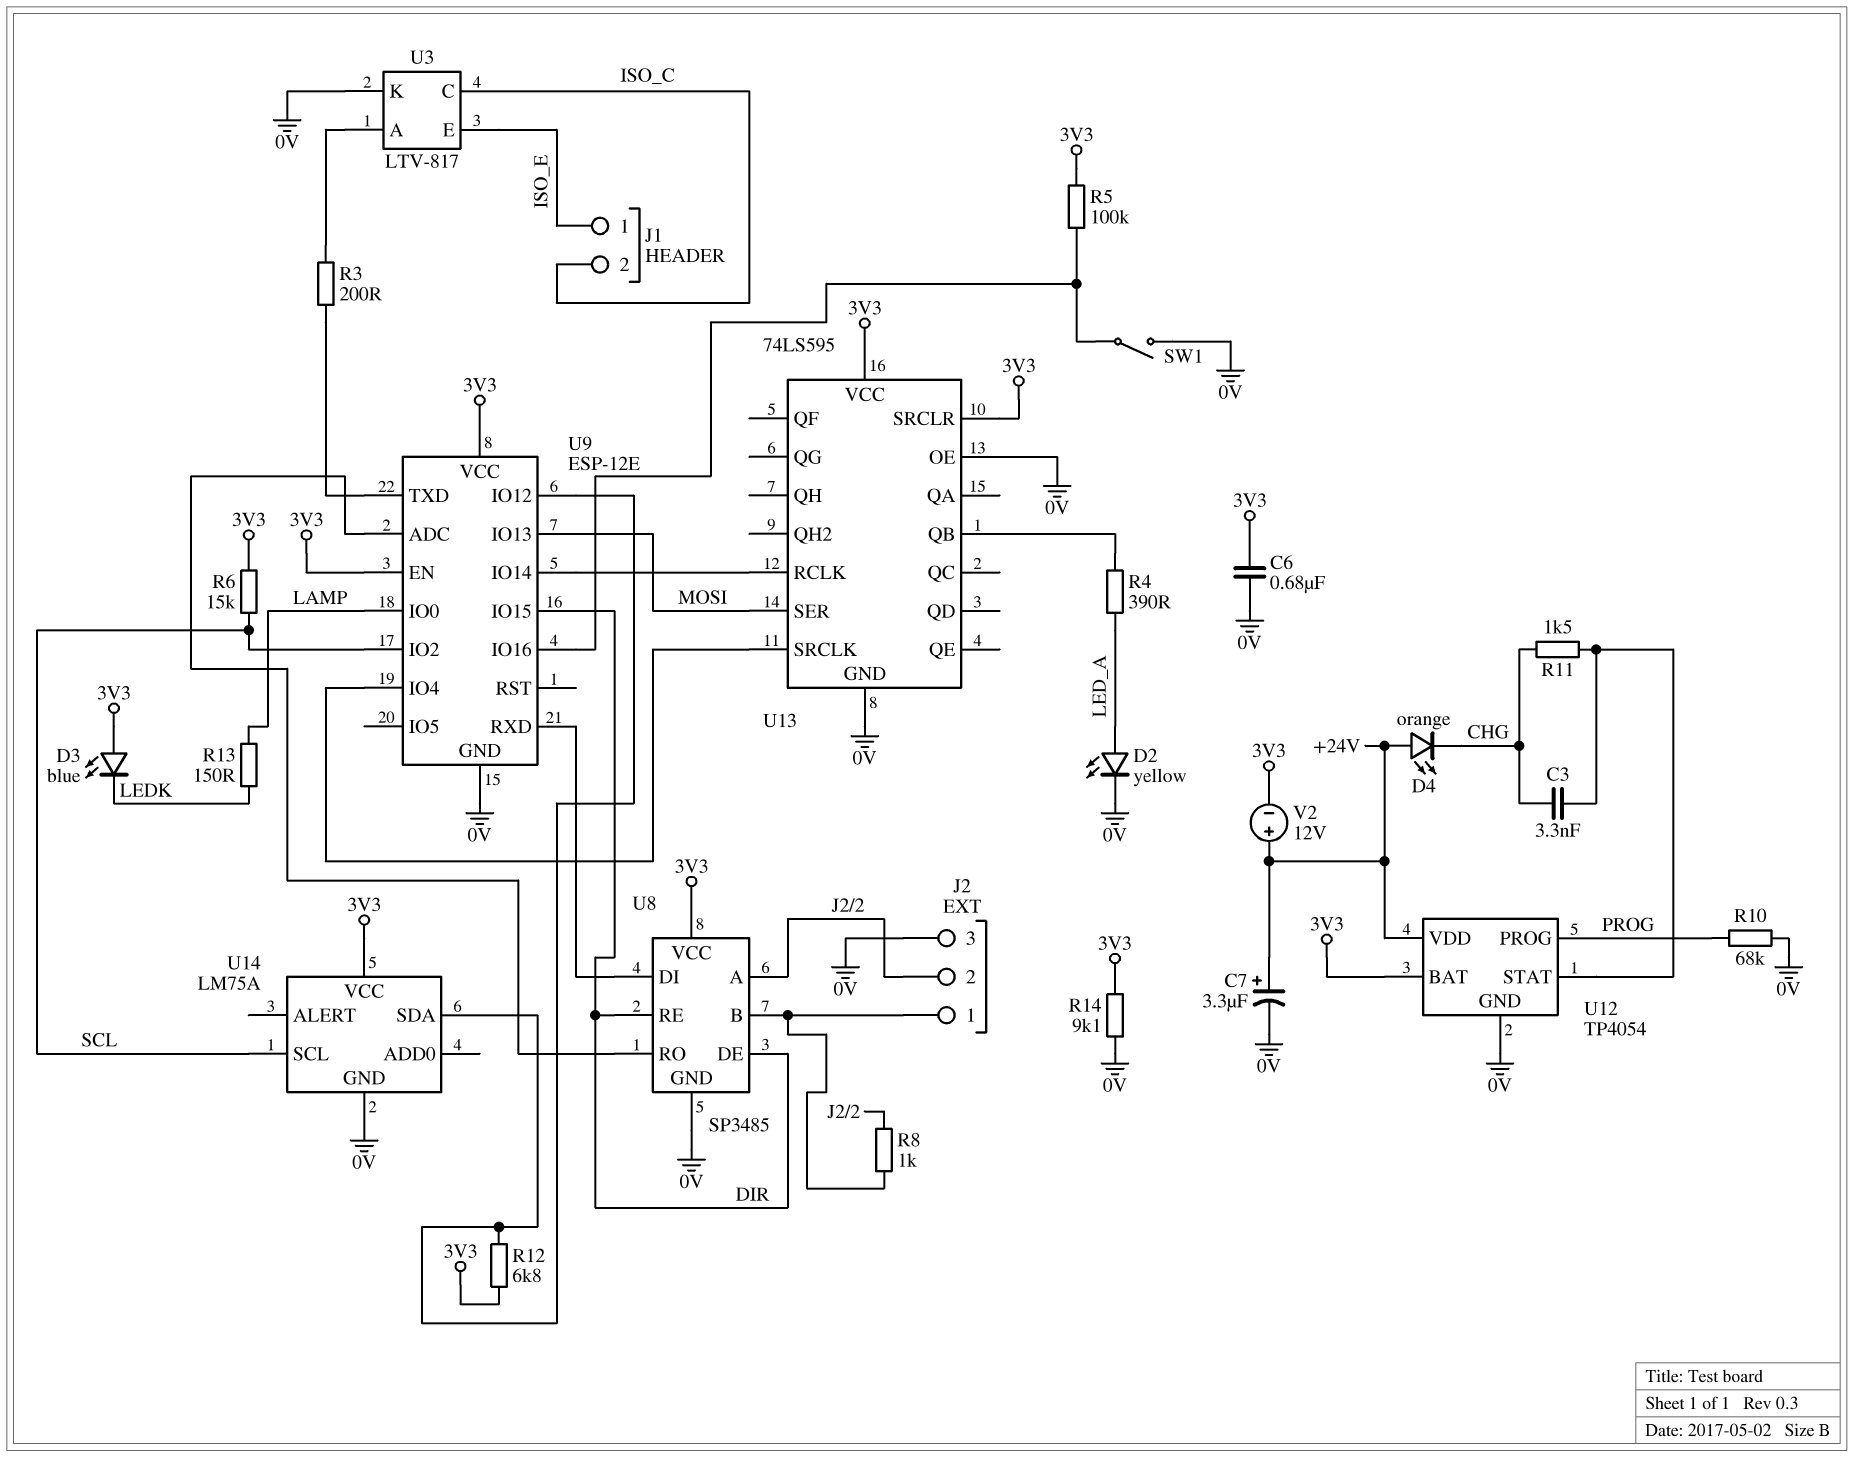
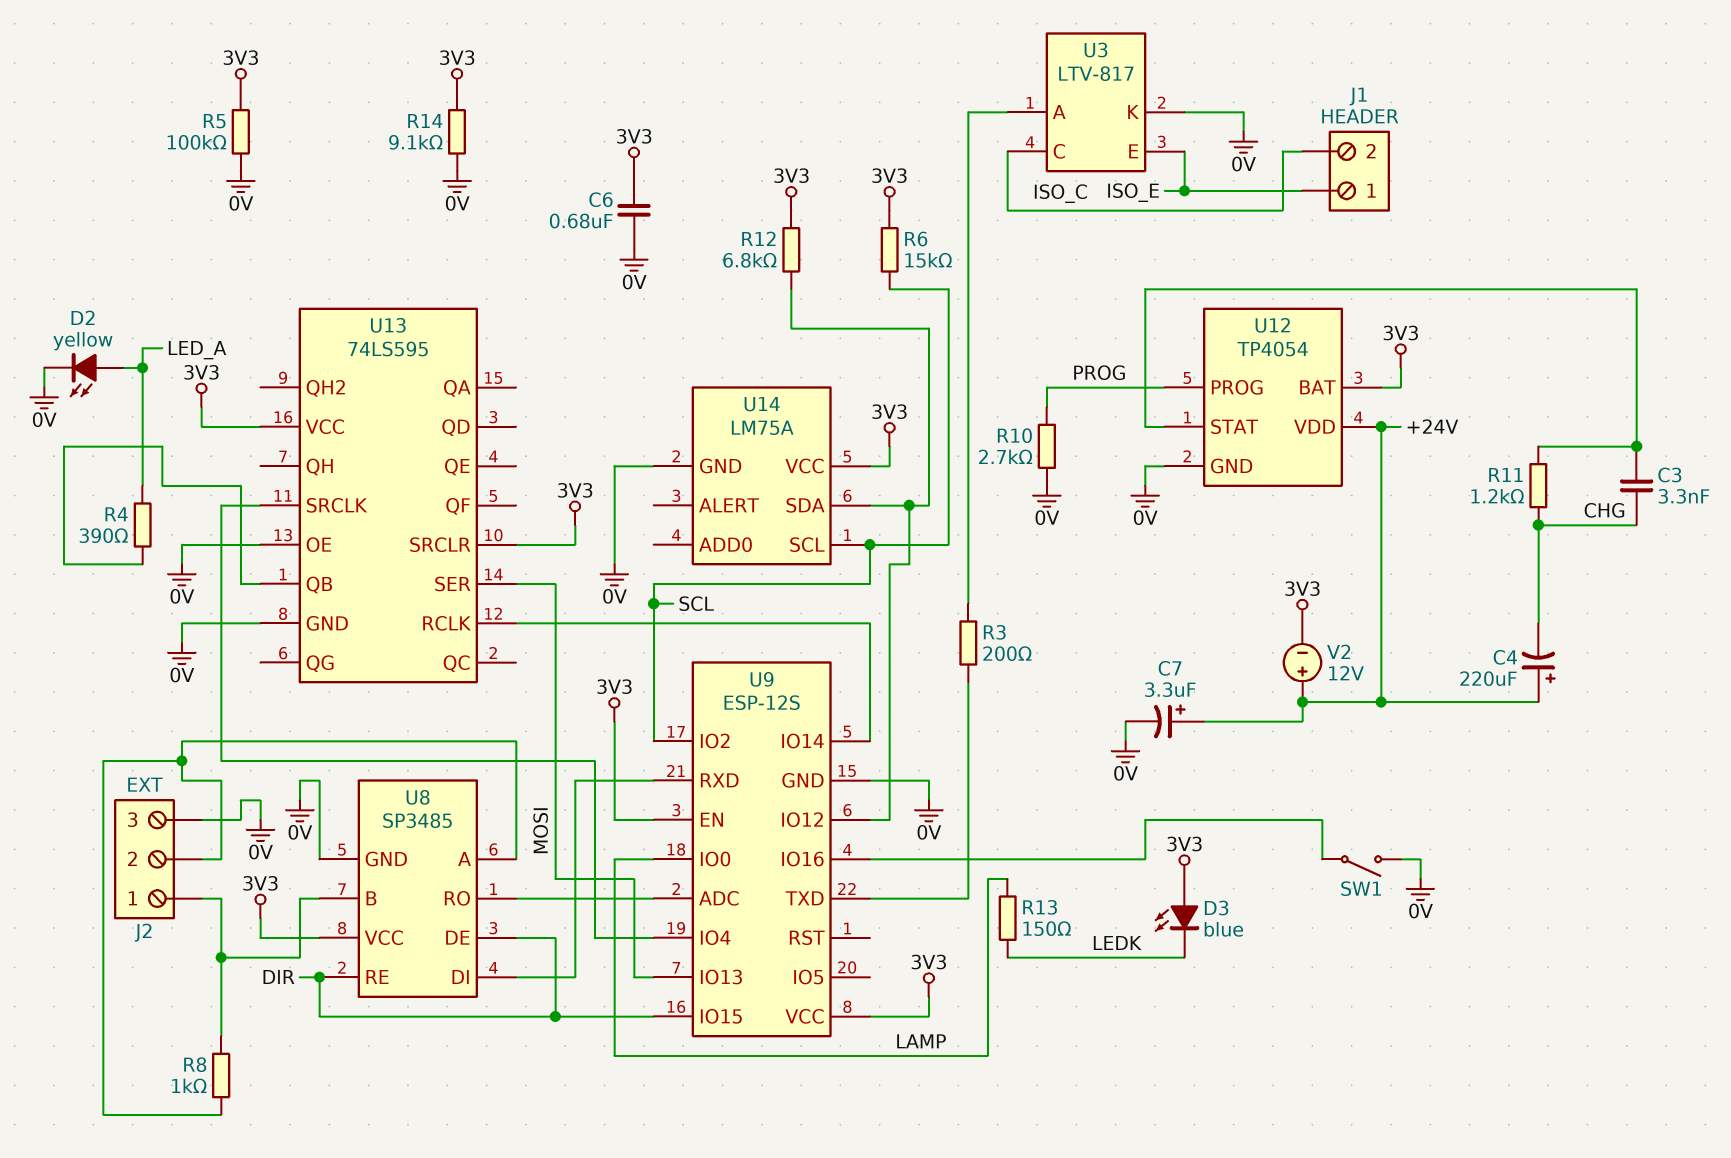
C4: none -> 220uF (plus +24V, minus CHG)
D4: LED orange (A +24V, K CHG) -> none
R5: 100k (3V3, U9/IO16) -> 100k (0V, 3V3)
R10: 68k (0V, PROG) -> 2.7k (0V, PROG)
R11: 1.5k (CHG, U12/STAT) -> 1.2k (CHG, U12/STAT)
U9: ESP-12E -> ESP-12S

